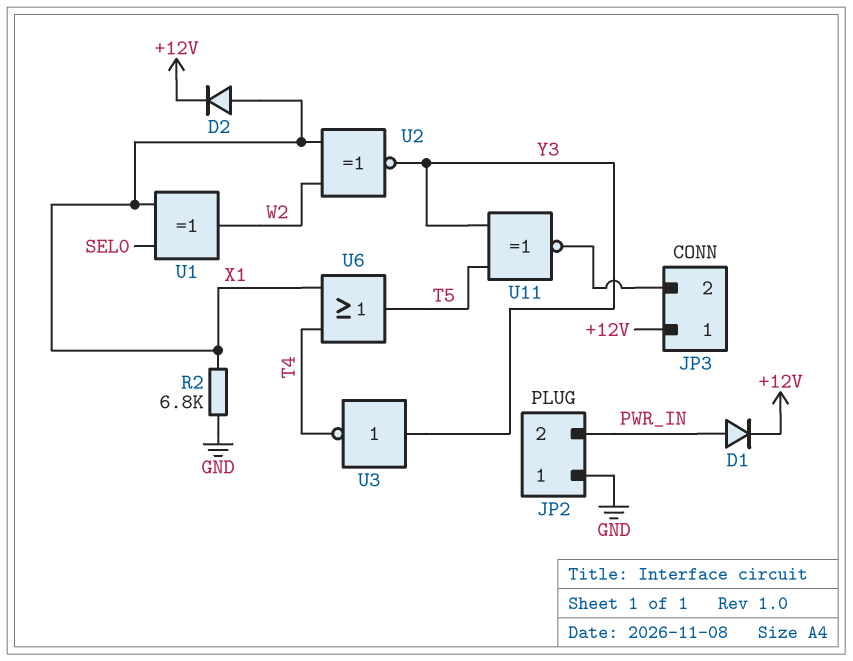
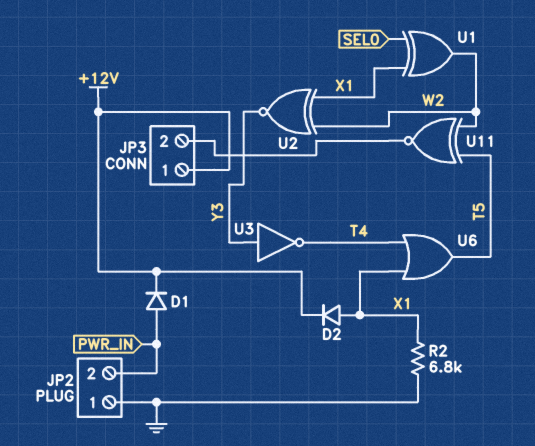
U11: XNOR (in T5, in Y3, out JP3/2) -> XNOR (in T5, in W2, out JP3/2)

